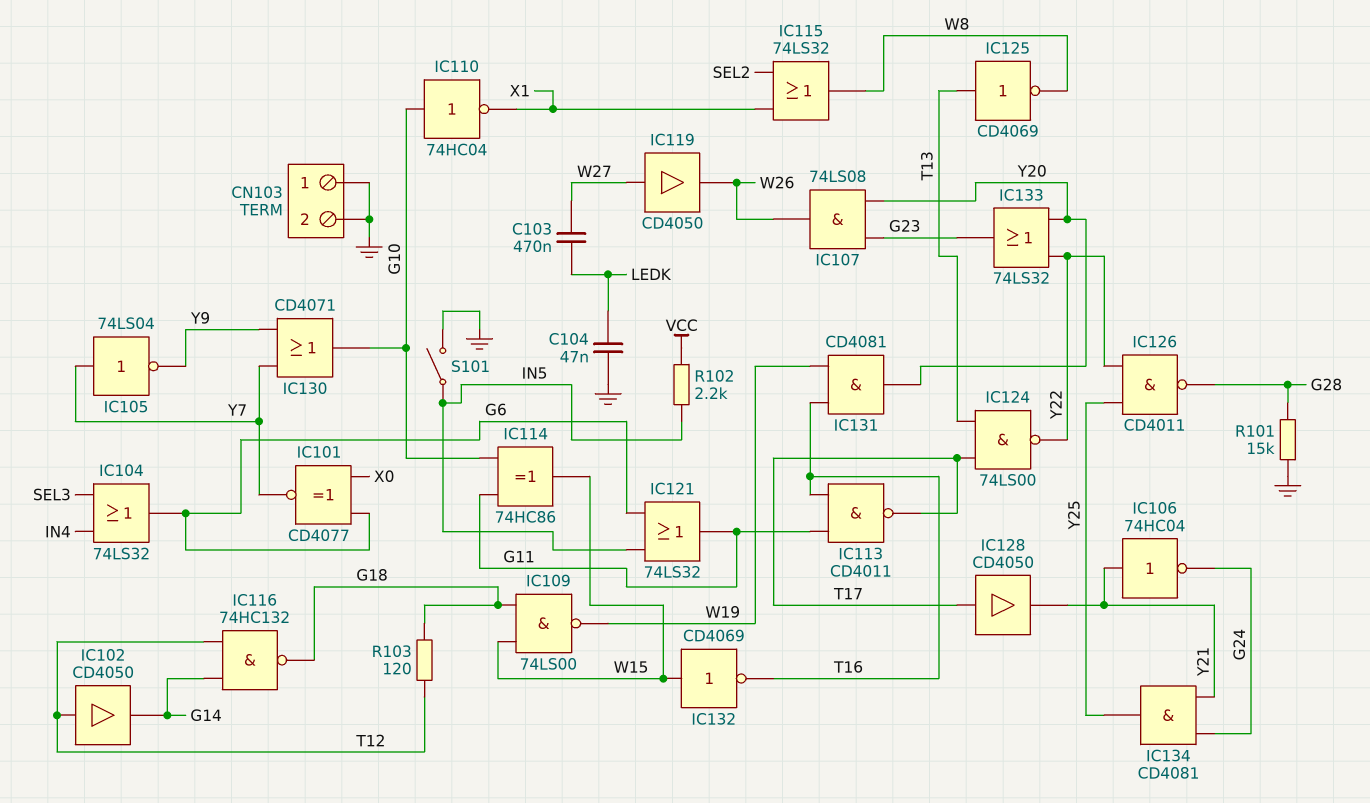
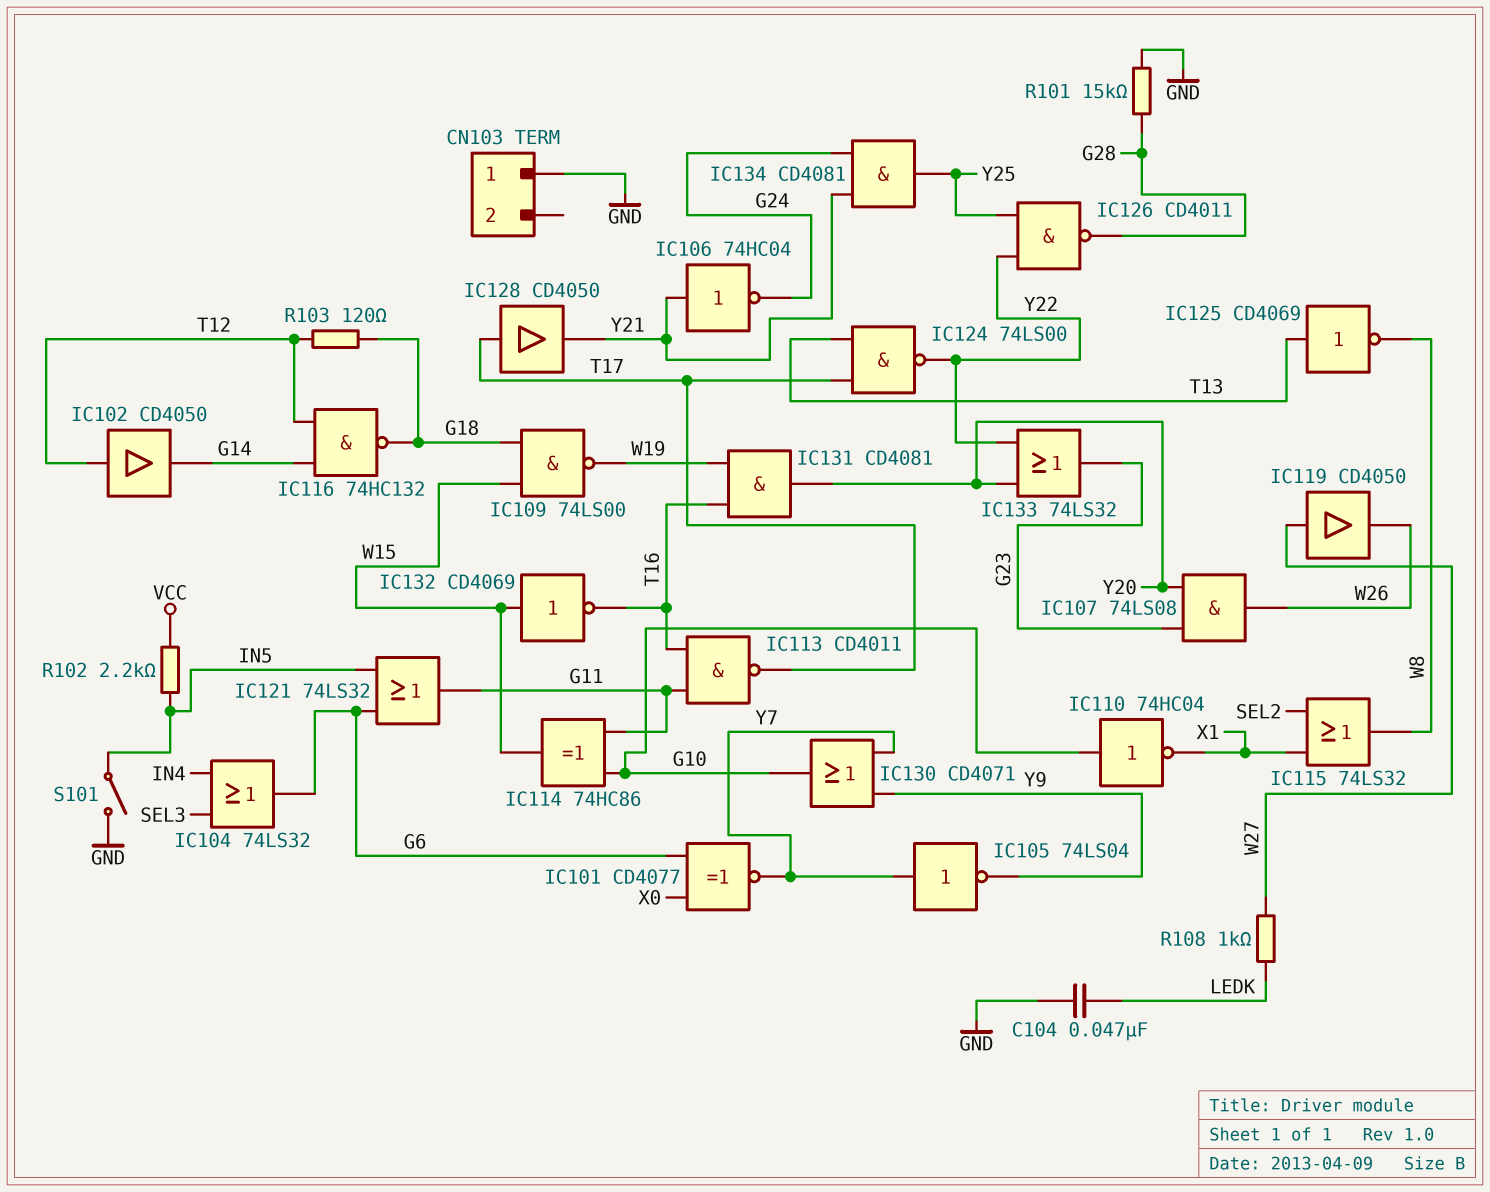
C103: 470nF (LEDK, W27) -> none
CN103 pin 2: GND -> none
R108: none -> 1k (LEDK, W27)

